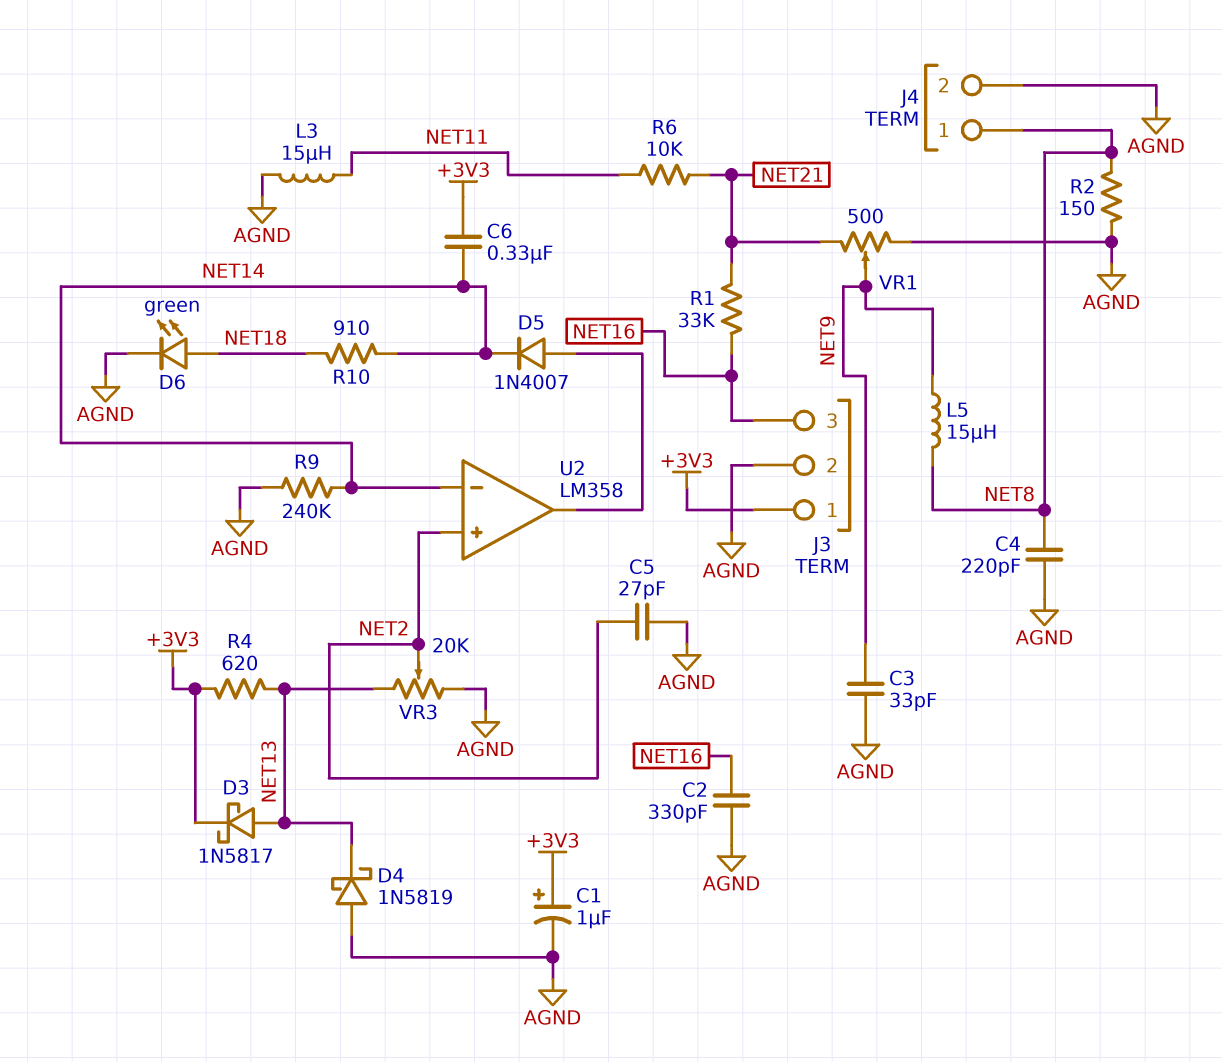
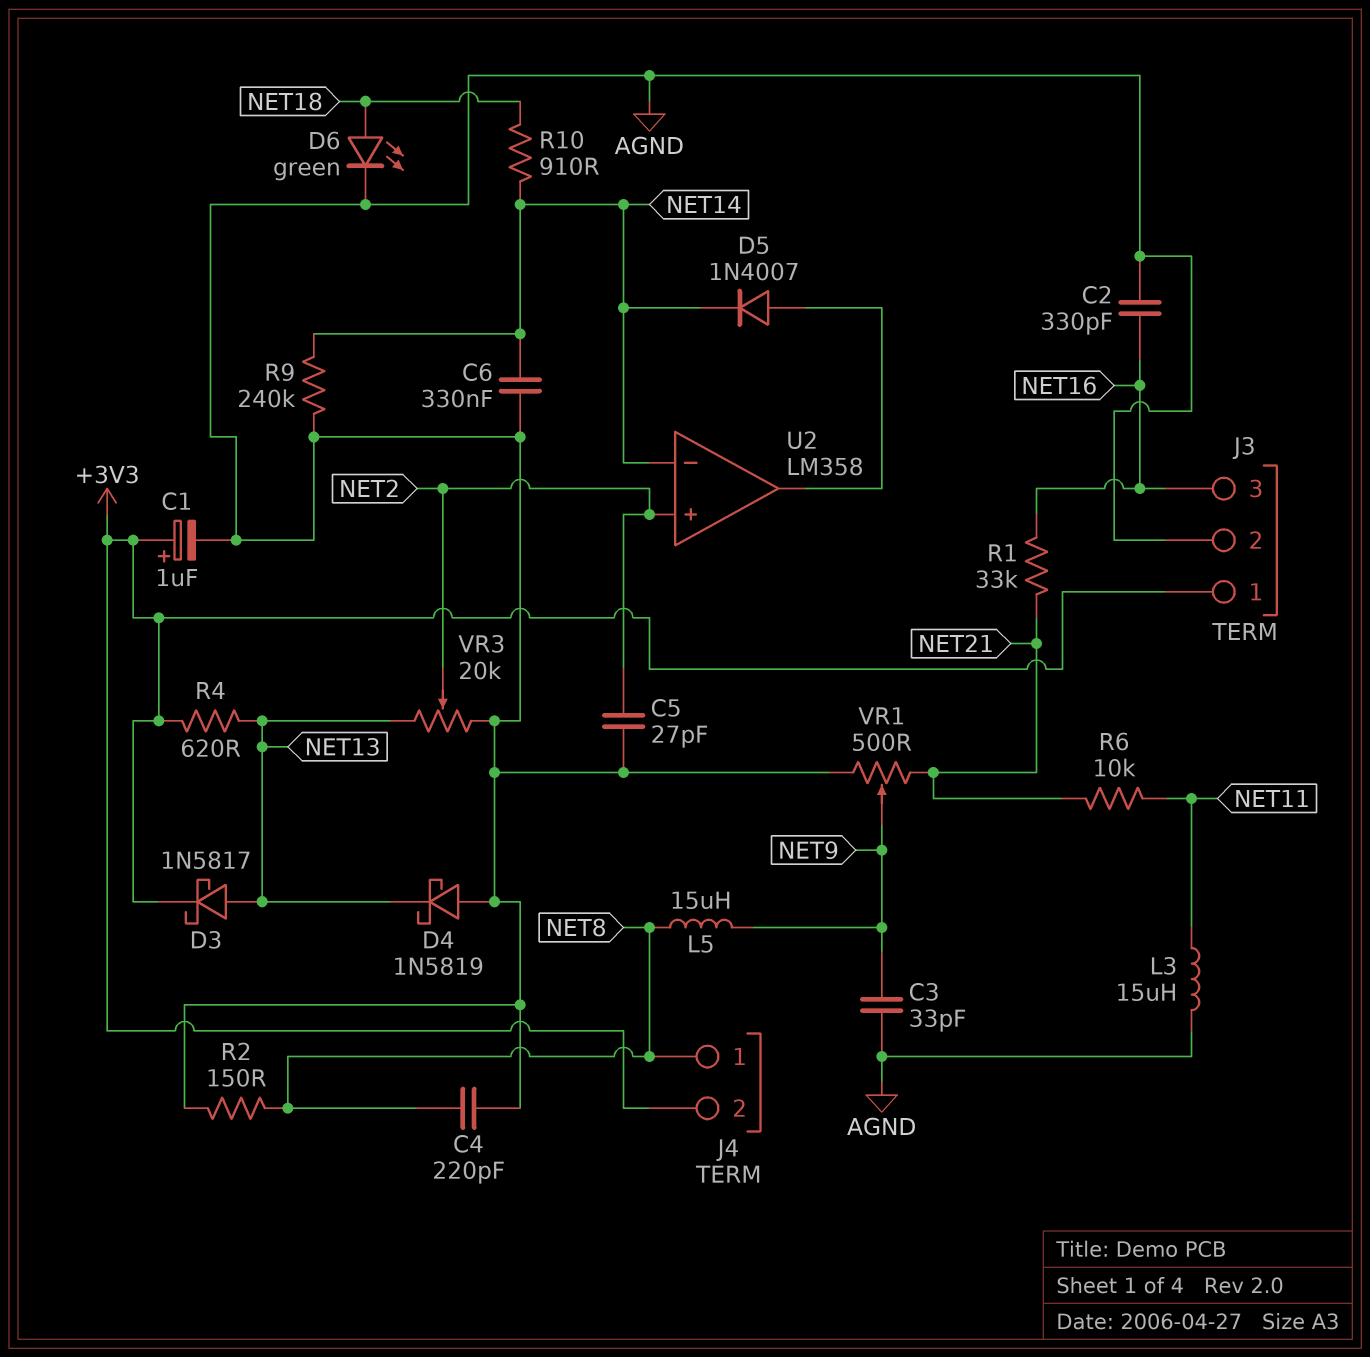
C6: 330nF (+3V3, NET14) -> 330nF (AGND, NET14)
J4 pin 2: AGND -> +3V3

